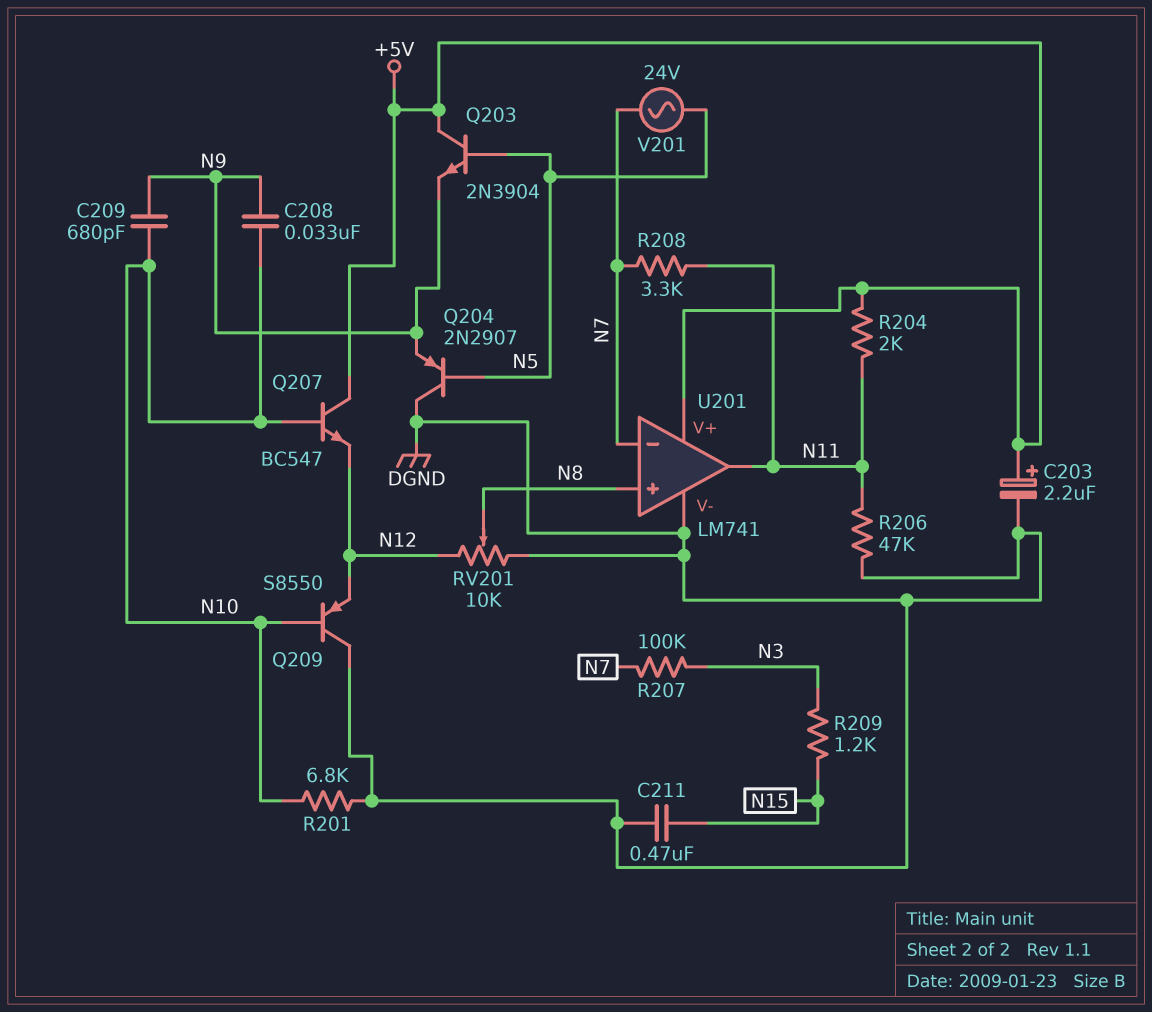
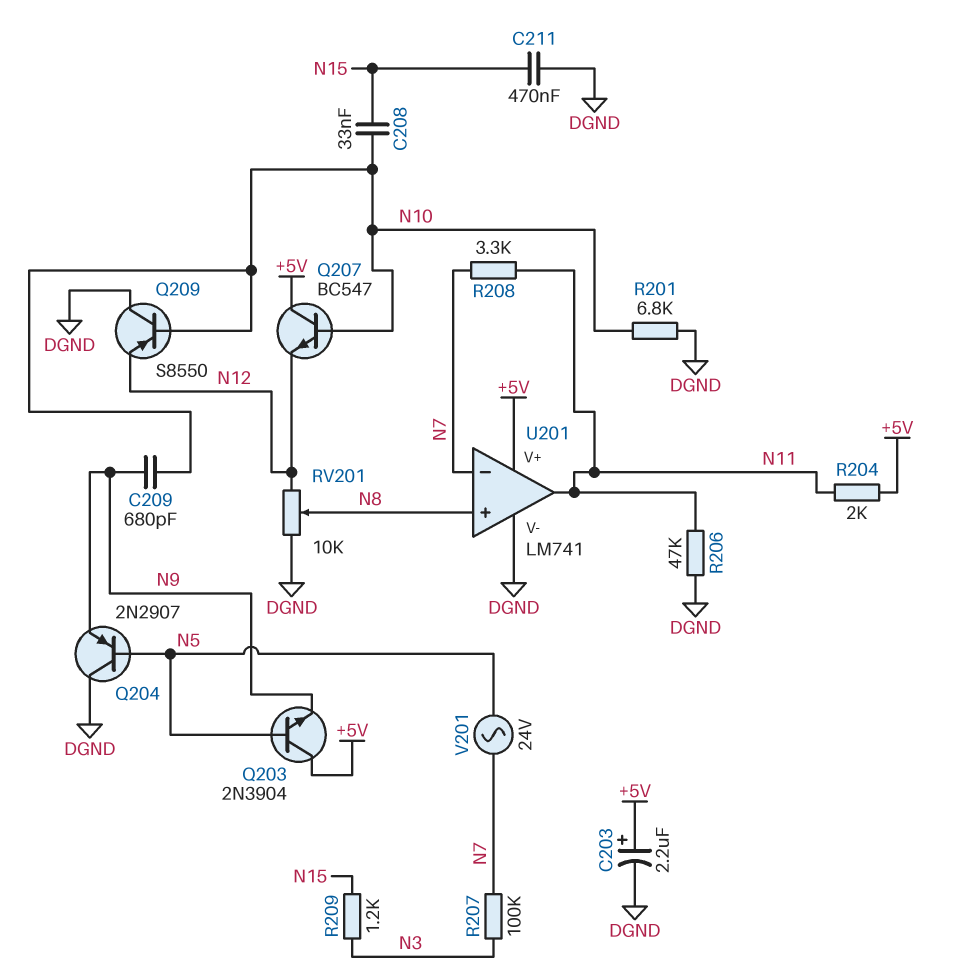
C208: 33nF (N9, N10) -> 33nF (N10, N15)

